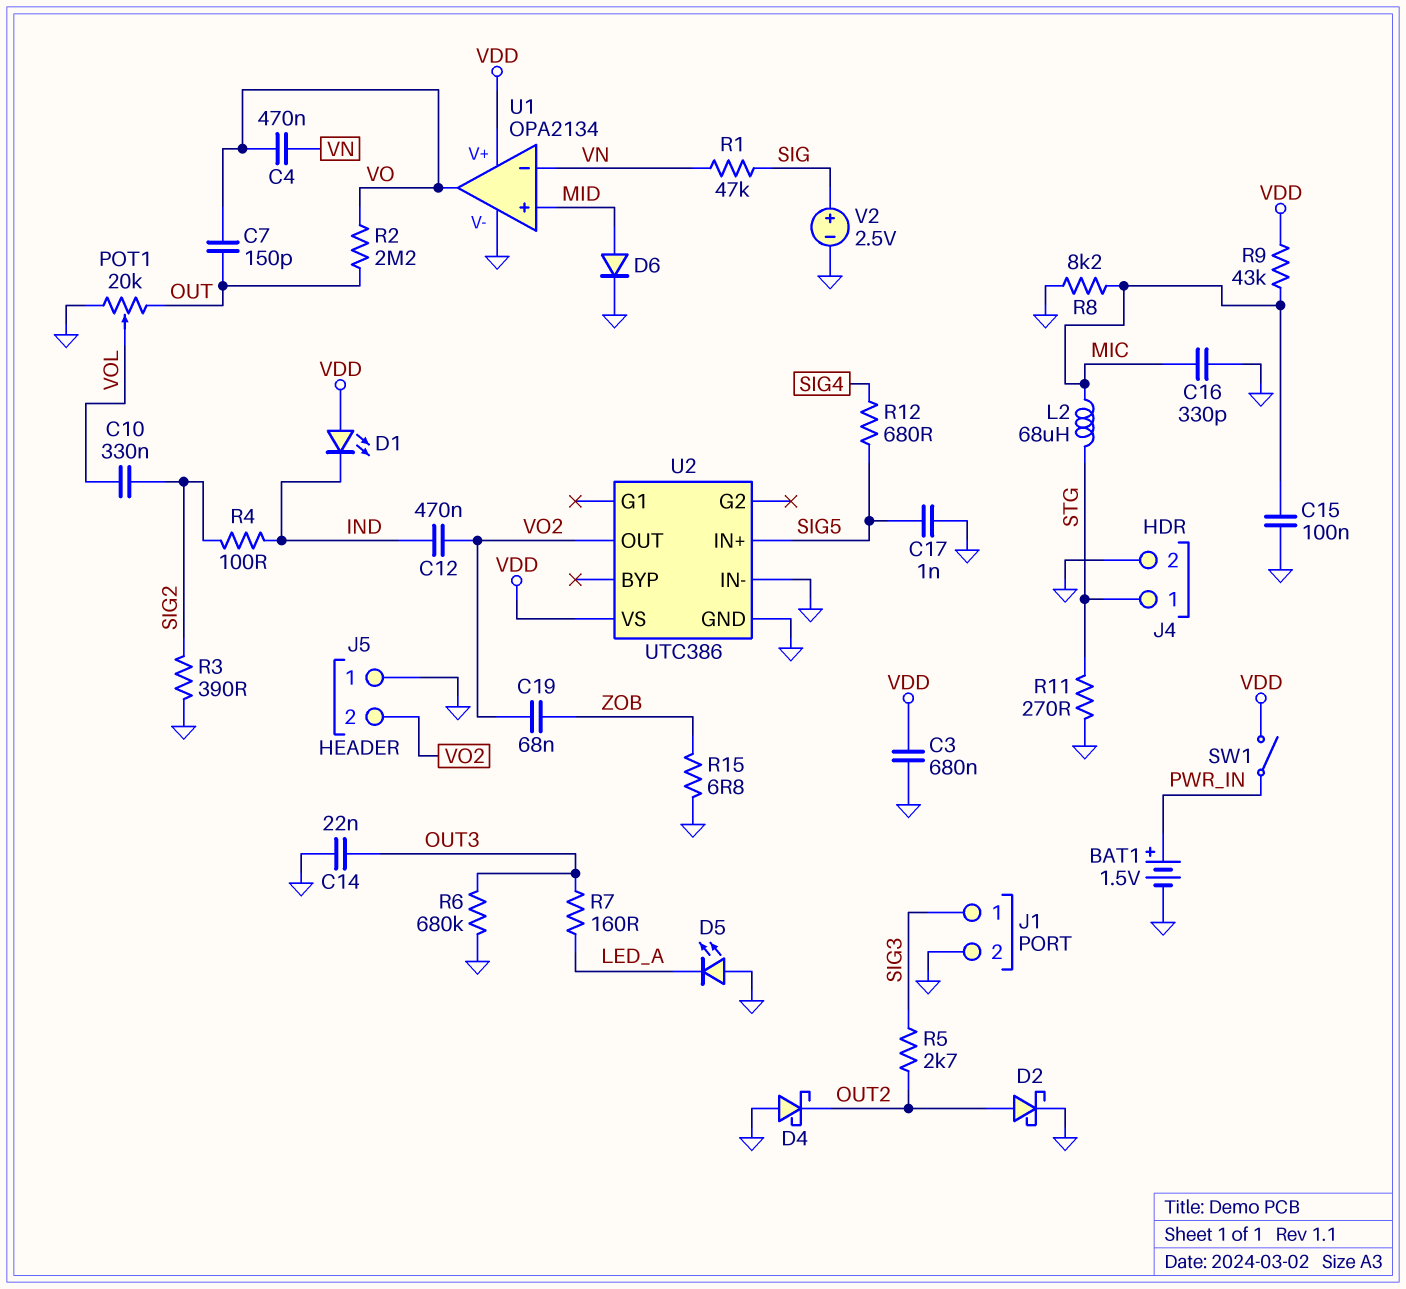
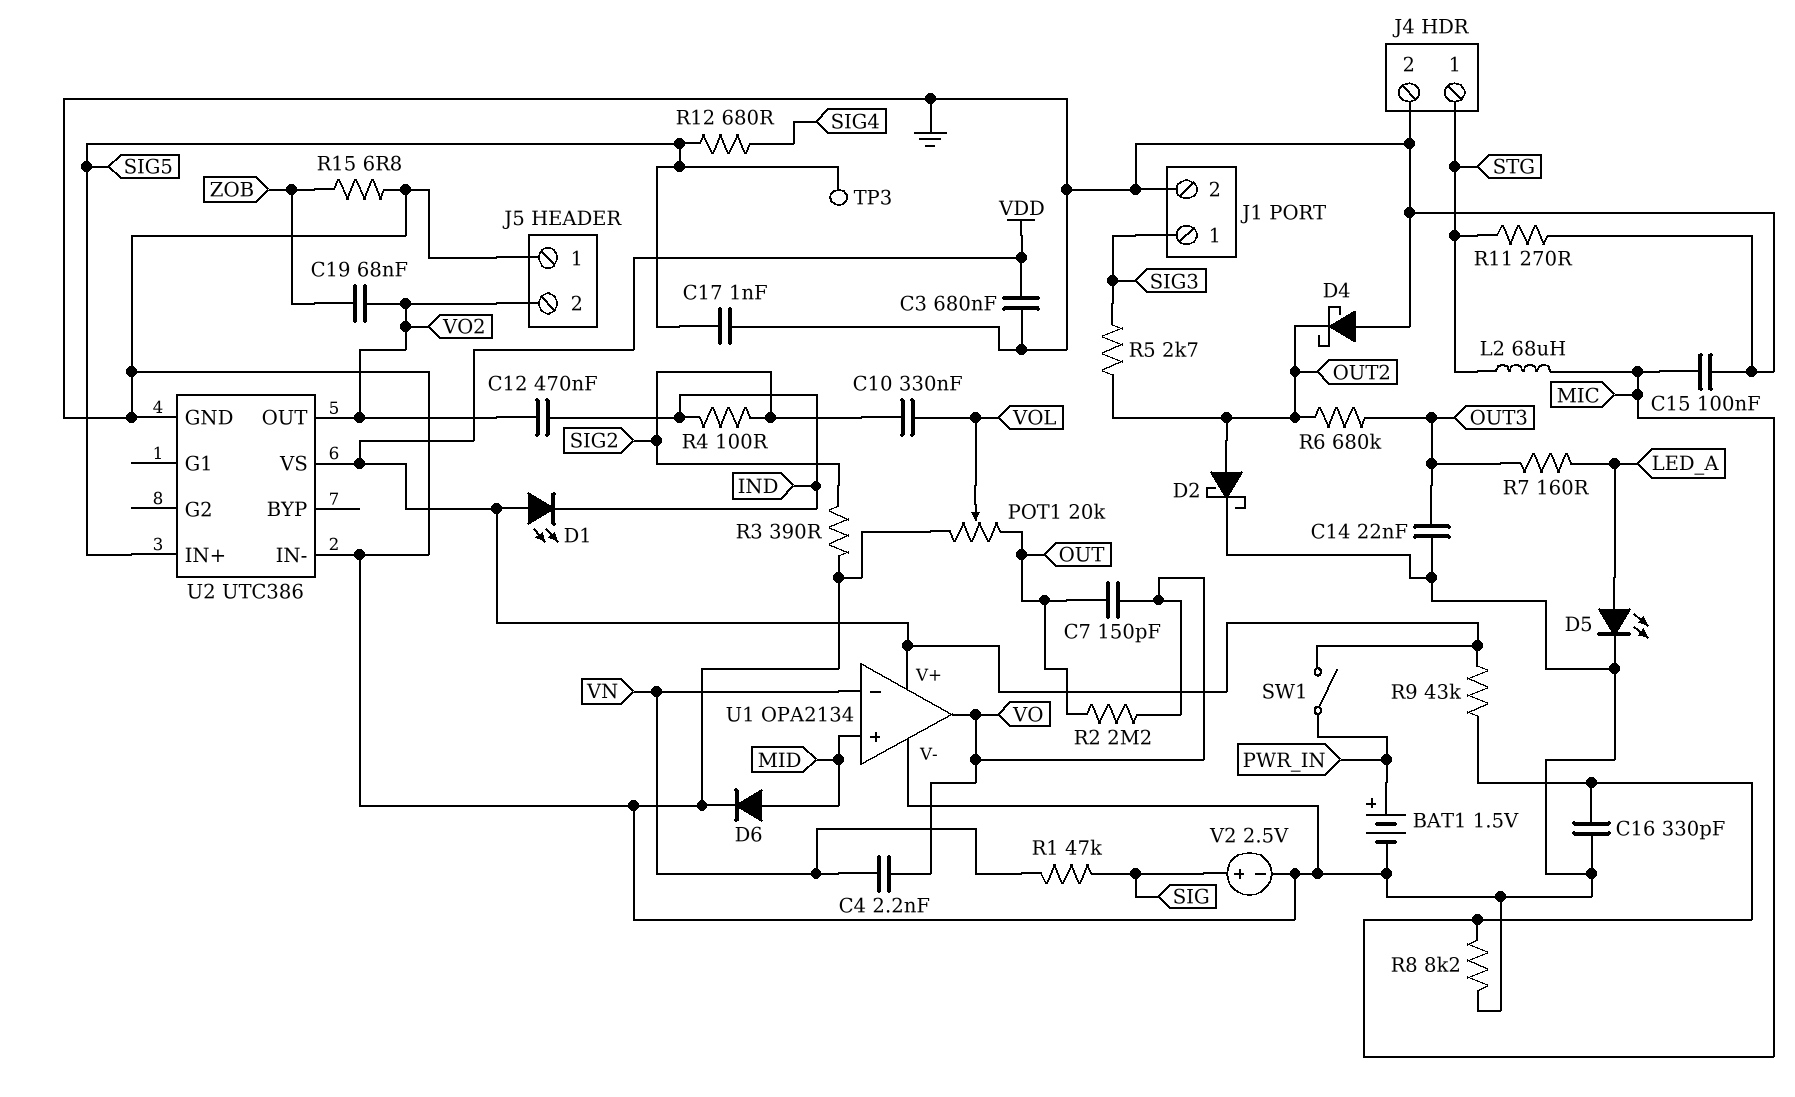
C4: 470nF (VN, VO) -> 2.2nF (VN, VO)
D5: LED (A GND, K LED_A) -> LED (A LED_A, K GND)
R6: 680k (GND, OUT3) -> 680k (OUT2, OUT3)
TP3: none -> test point (SIG5)

